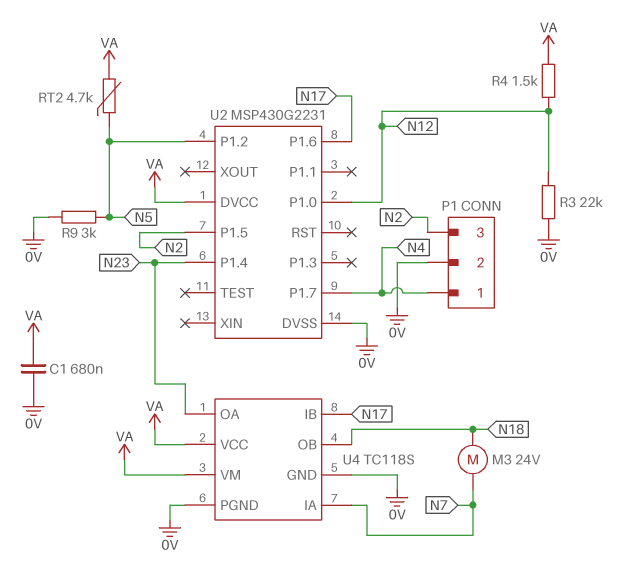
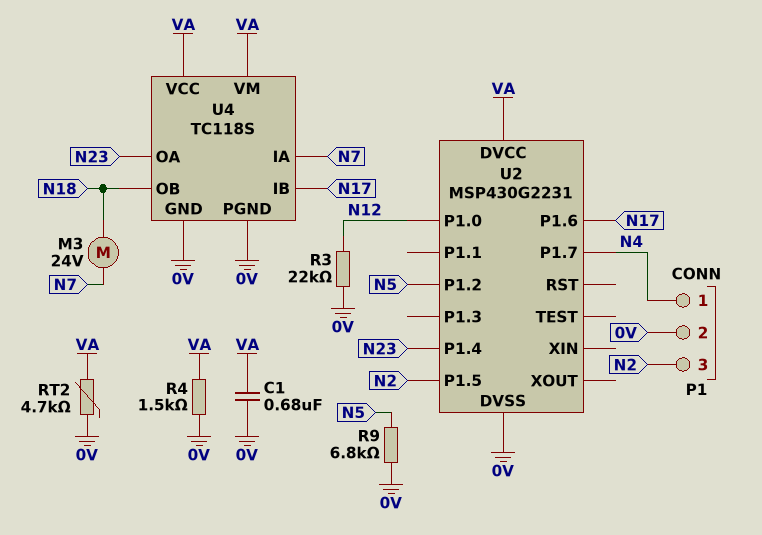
R4: 1.5k (N12, VA) -> 1.5k (0V, VA)
R9: 3k (0V, N5) -> 6.8k (0V, N5)
RT2: 4.7k (N5, VA) -> 4.7k (0V, VA)

